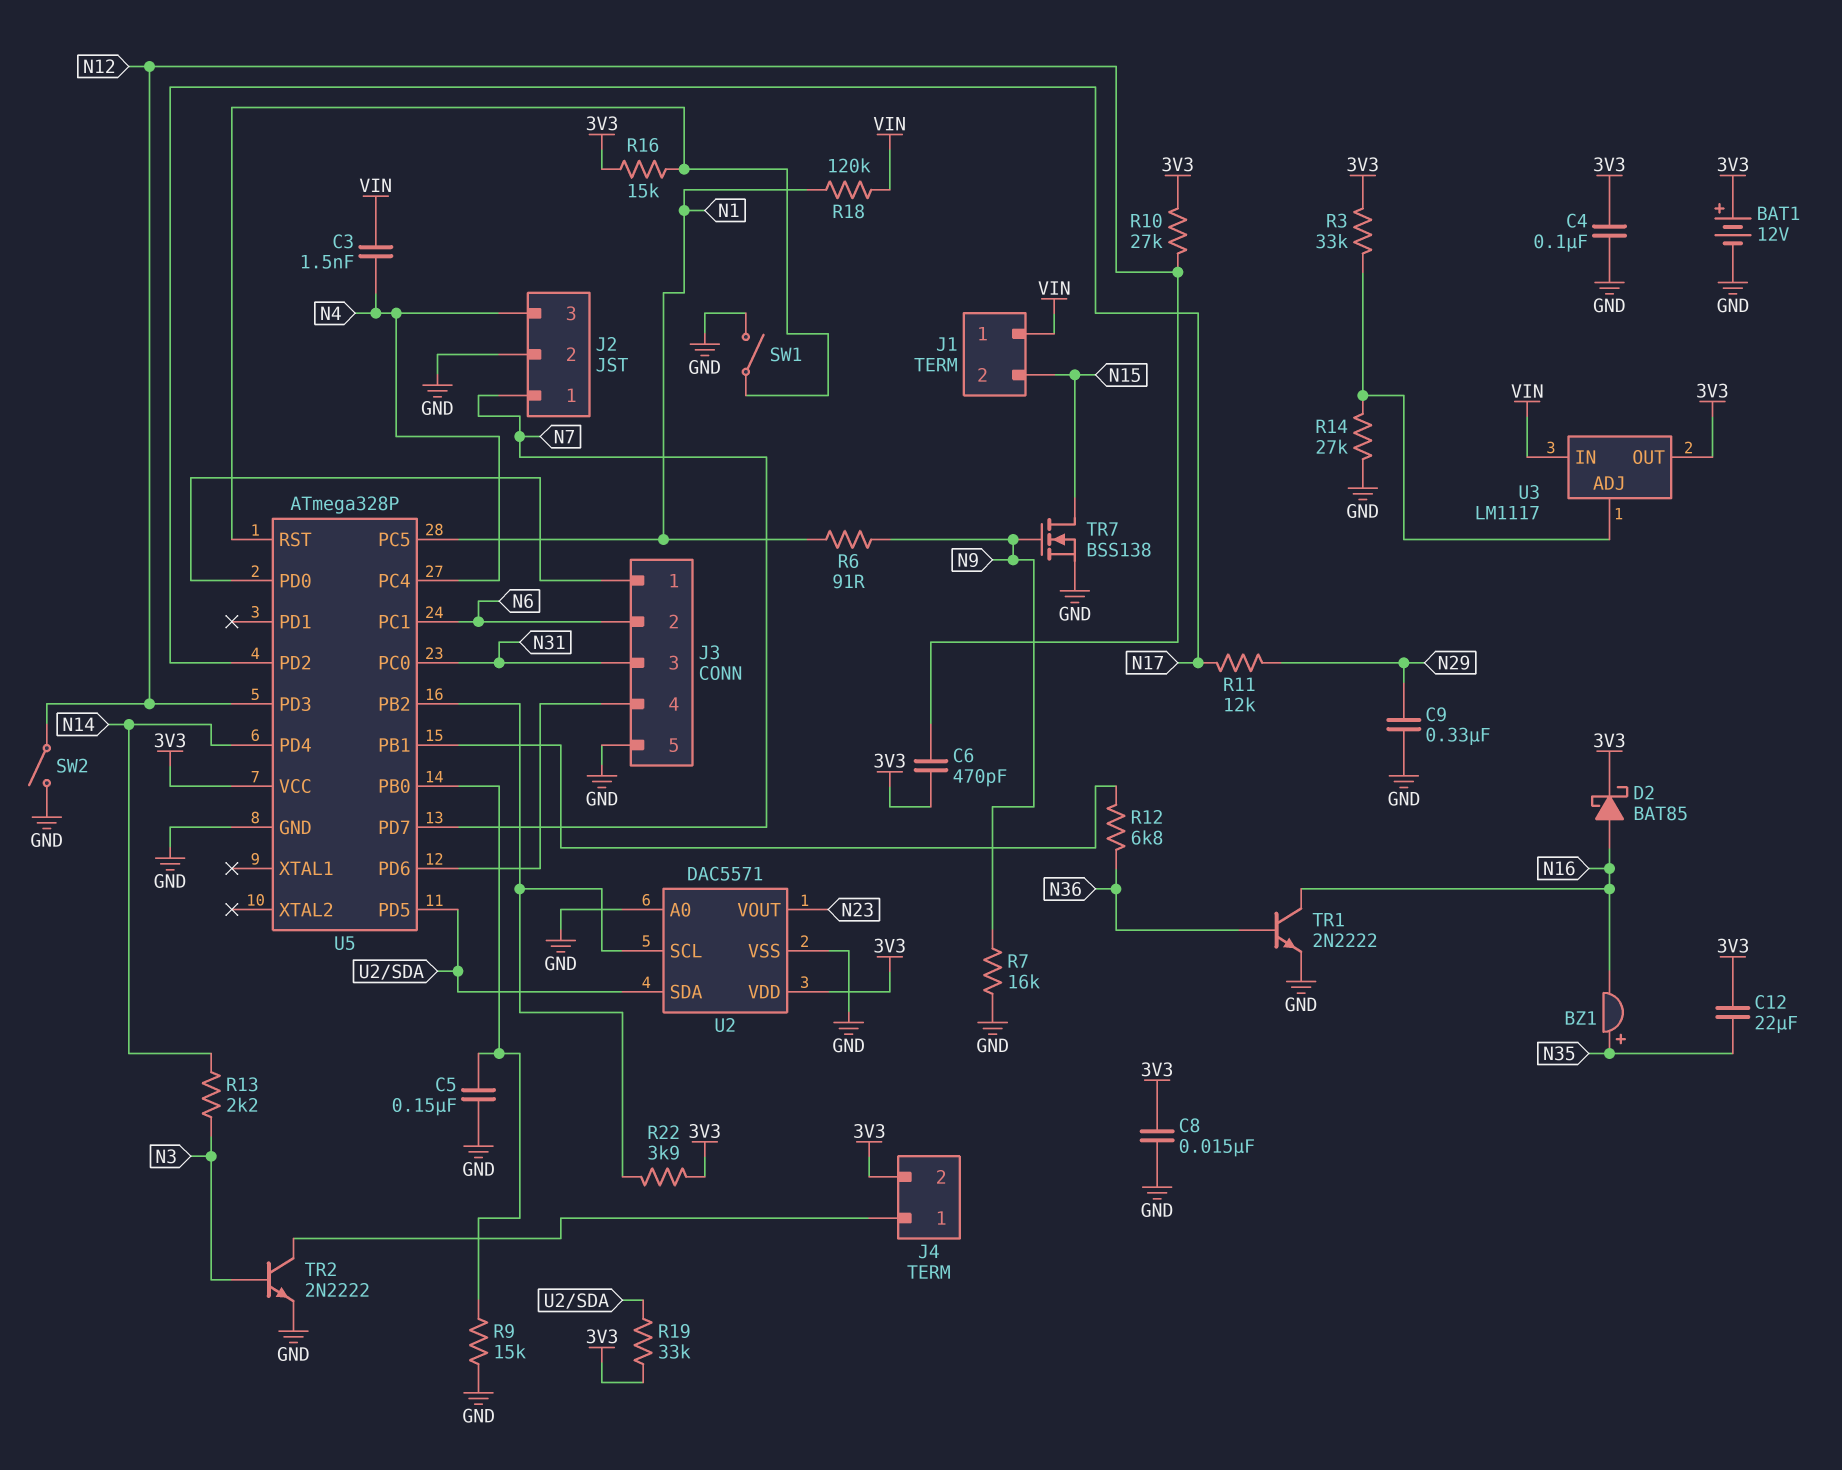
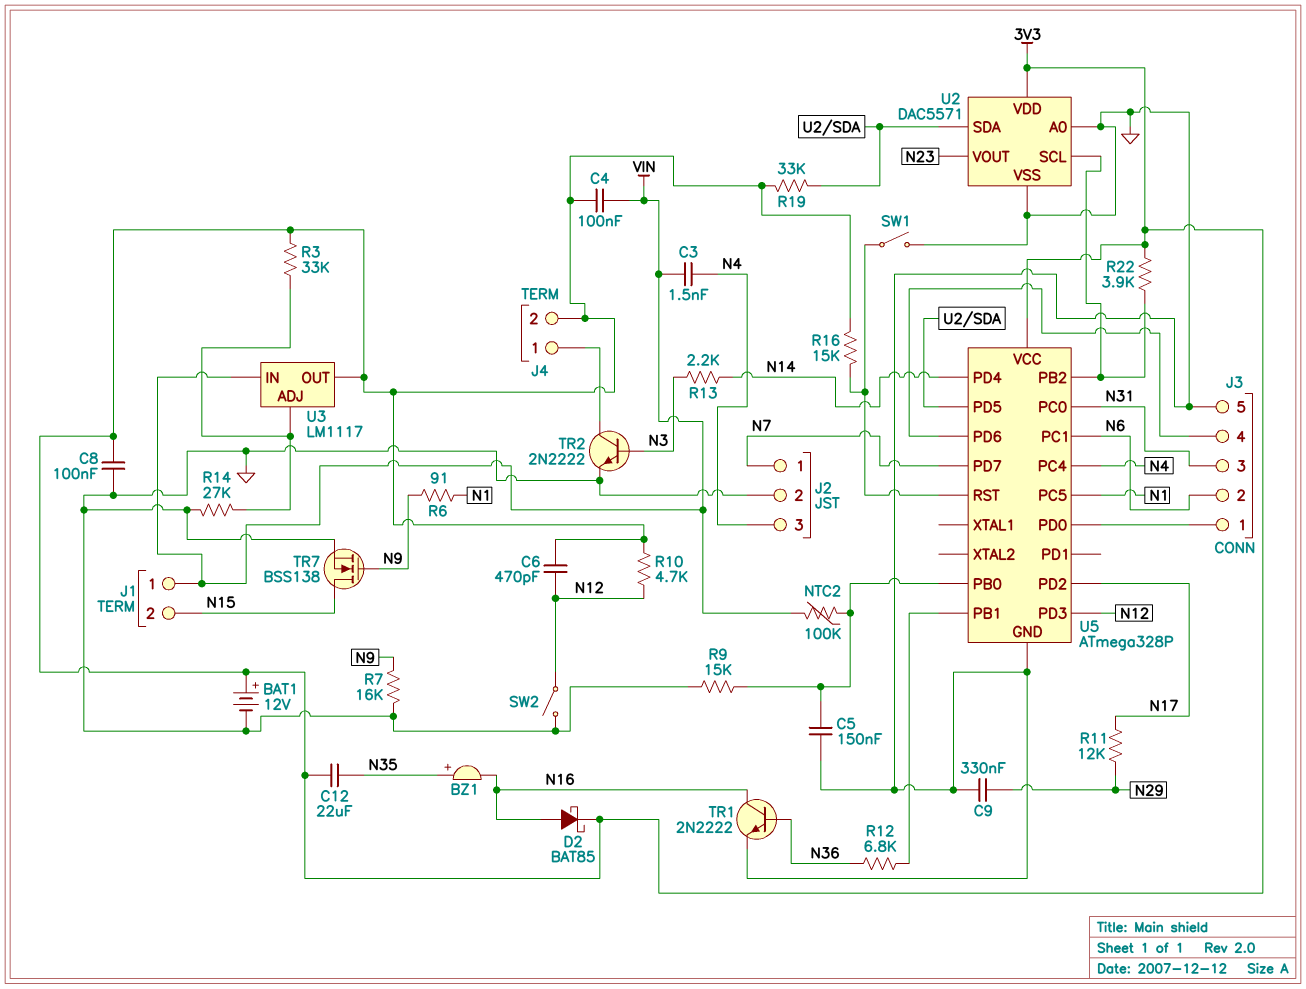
C4: 100nF (3V3, GND) -> 100nF (3V3, VIN)
C8: 15nF (3V3, GND) -> 100nF (3V3, GND)
NTC2: none -> 100k (U5/PB0, VIN)
R10: 27k (3V3, N12) -> 4.7k (3V3, N12)
R18: 120k (N1, VIN) -> none

